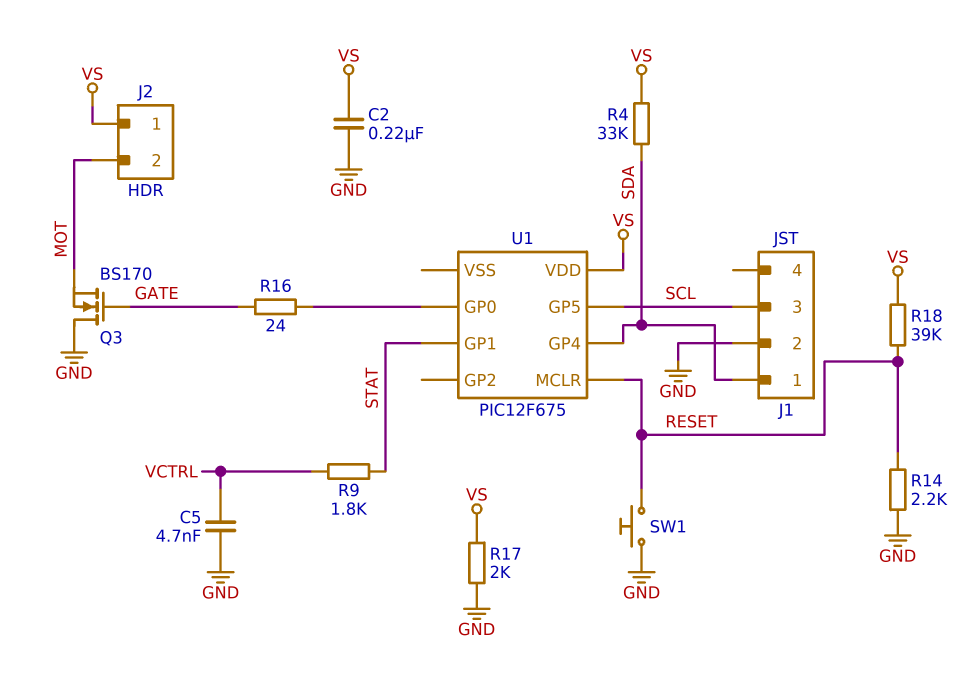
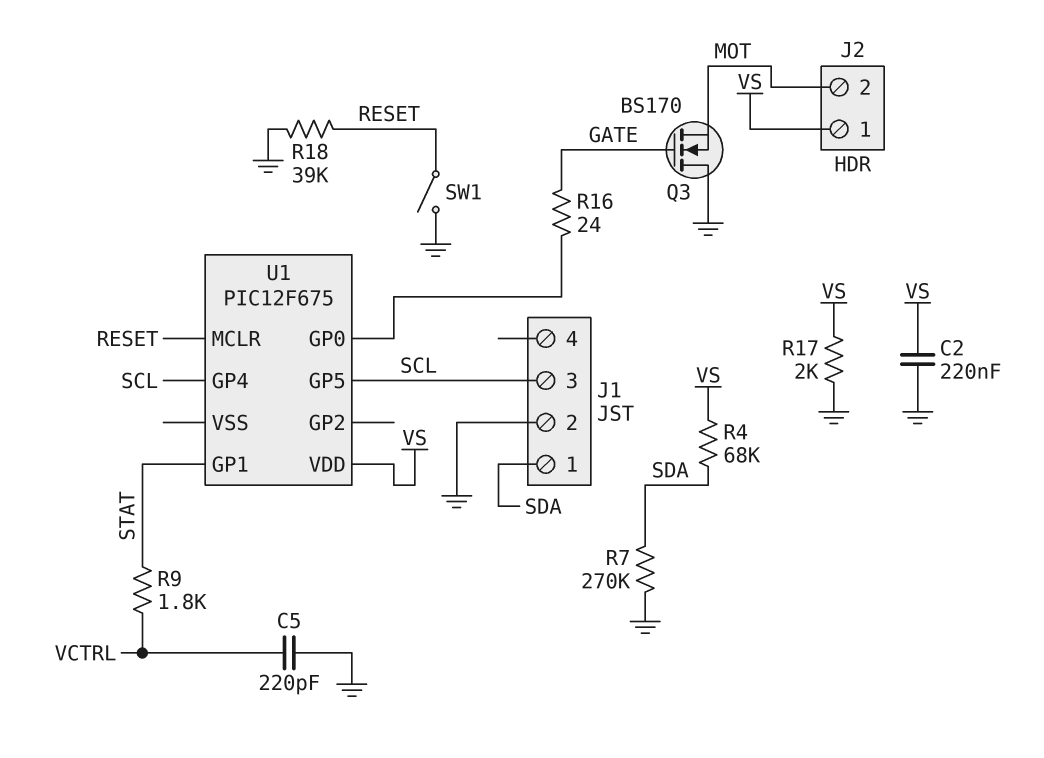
C5: 4.7nF (GND, VCTRL) -> 220pF (GND, VCTRL)
R4: 33k (SDA, VS) -> 68k (SDA, VS)
R7: none -> 270k (GND, SDA)
R14: 2.2k (GND, RESET) -> none
R18: 39k (RESET, VS) -> 39k (GND, RESET)
SW1: button (GND, RESET) -> switch (GND, RESET)
U1 pin GP4: SDA -> SCL

